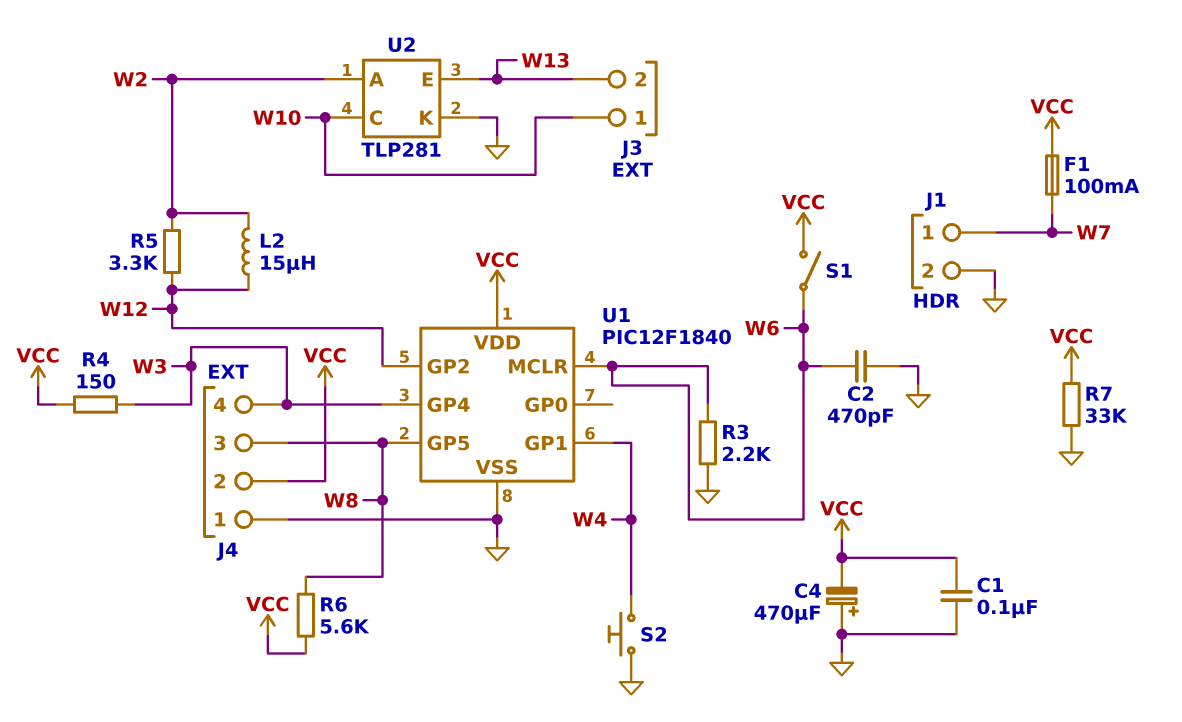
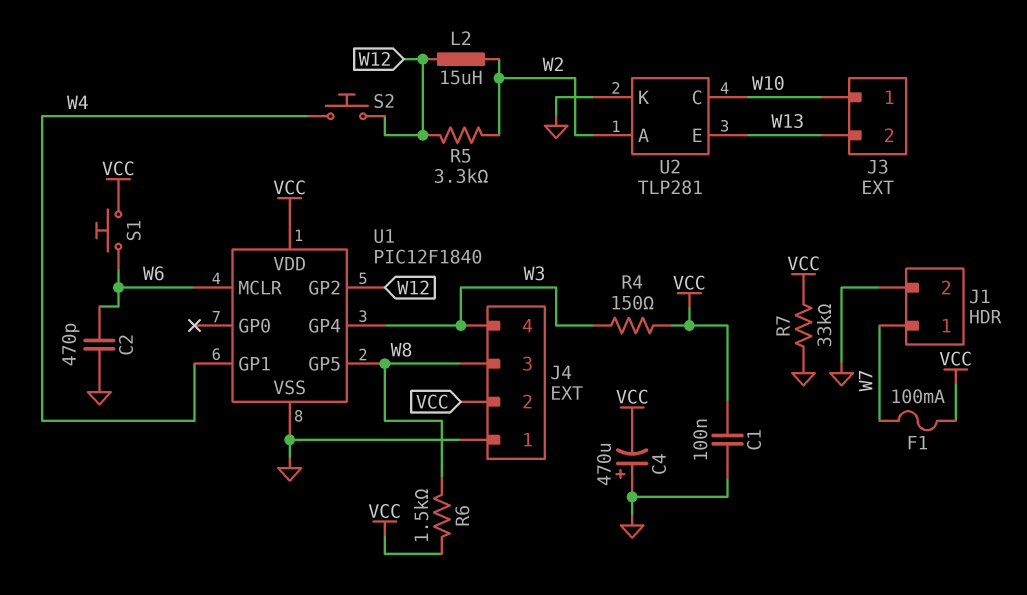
R3: 2.2k (GND, W6) -> none
R6: 5.6k (VCC, W8) -> 1.5k (VCC, W8)
S1: switch (VCC, W6) -> button (VCC, W6)
S2: button (GND, W4) -> button (W4, W12)

